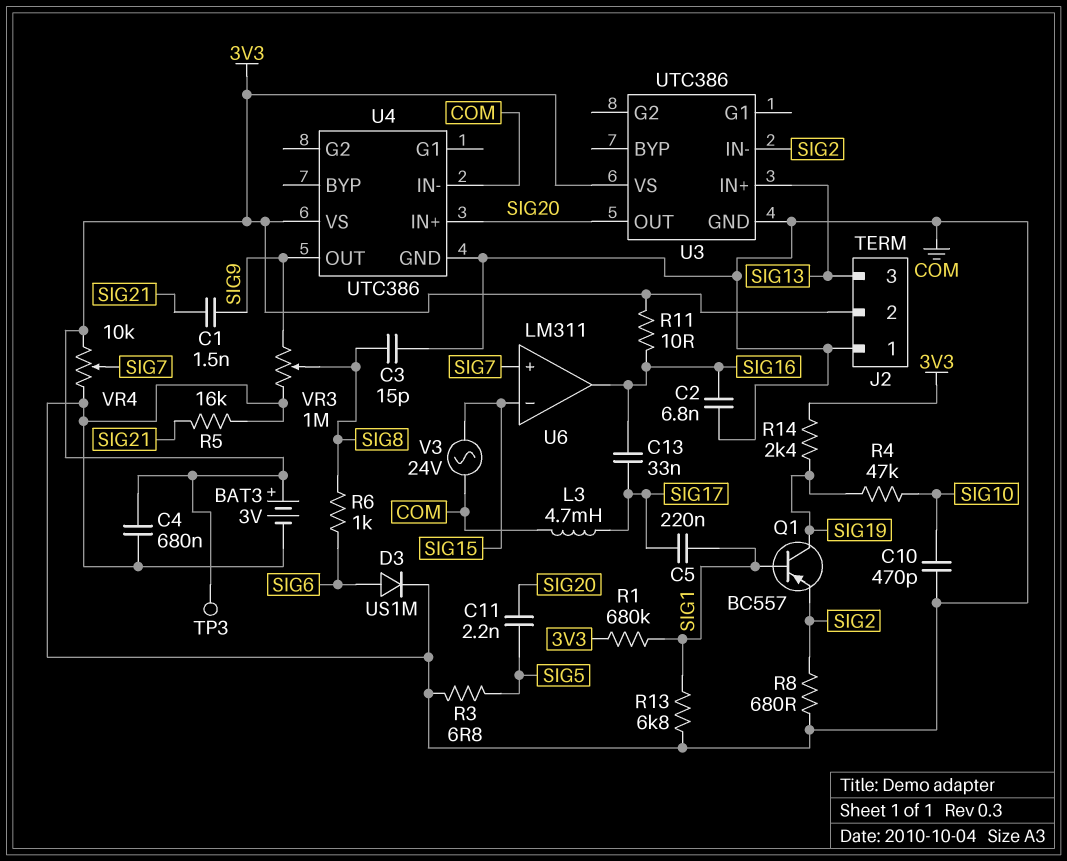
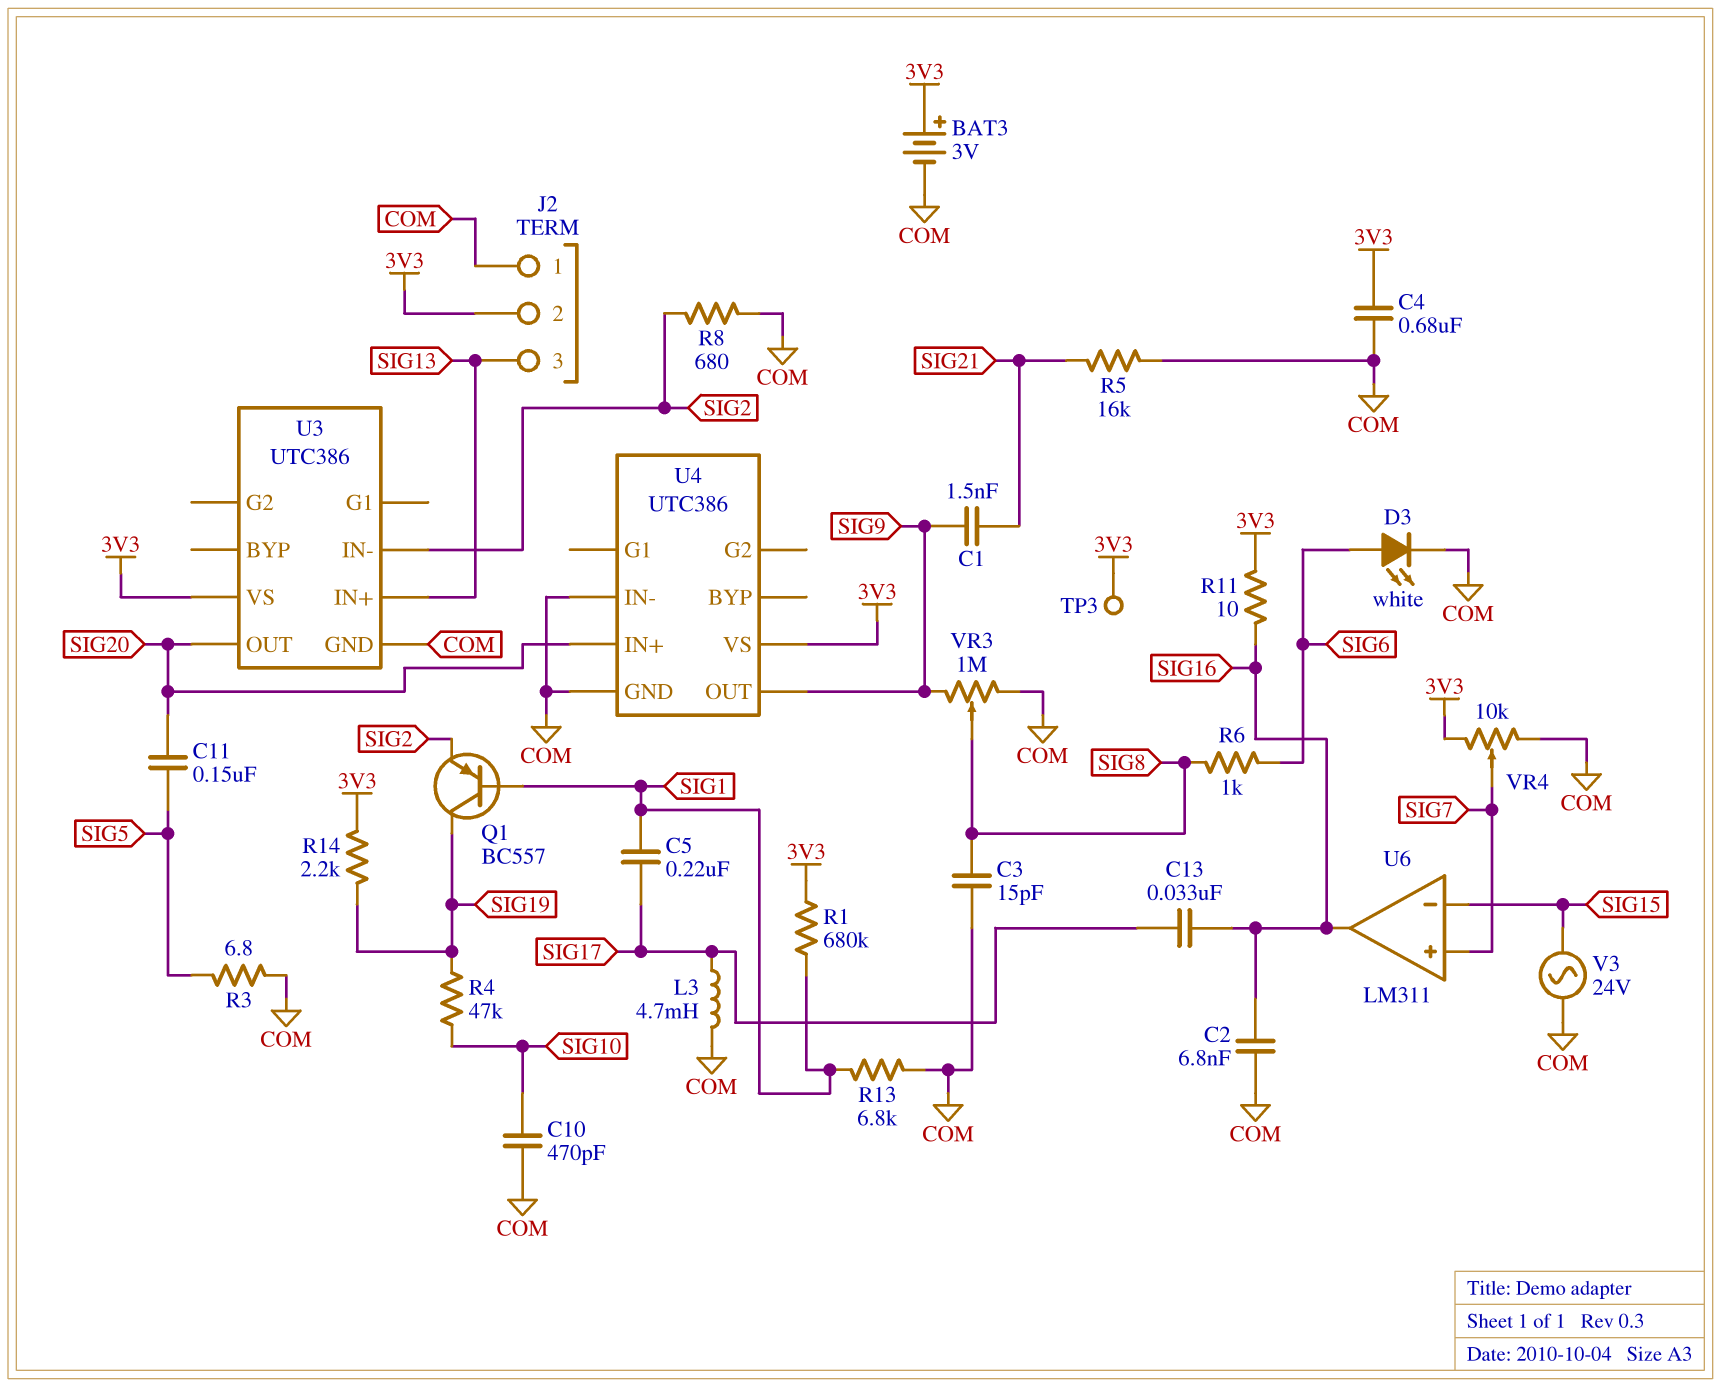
C11: 2.2nF (SIG5, SIG20) -> 150nF (SIG5, SIG20)
D3: diode US1M (A SIG6, K COM) -> LED white (A SIG6, K COM)
R14: 2.4k (3V3, SIG19) -> 2.2k (3V3, SIG19)

